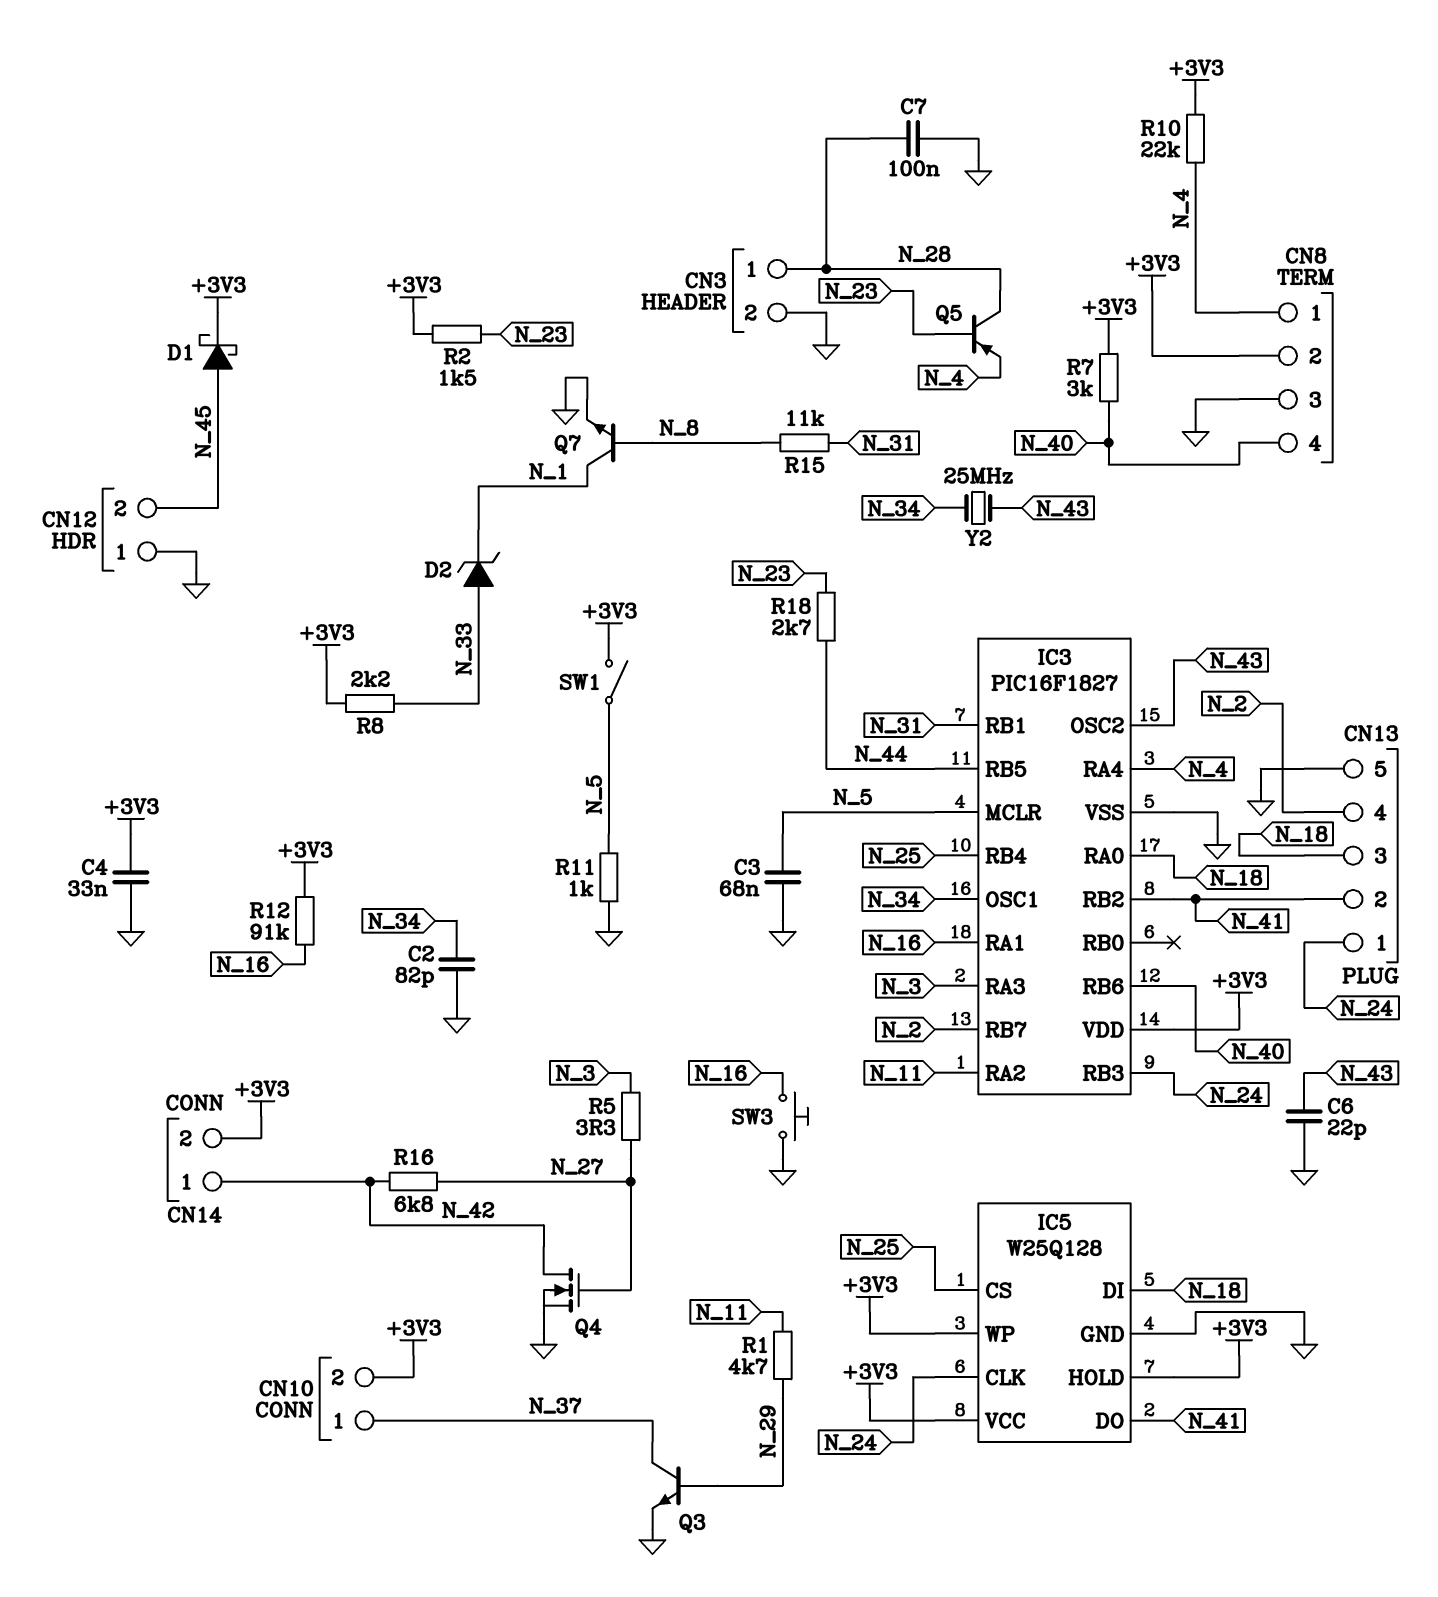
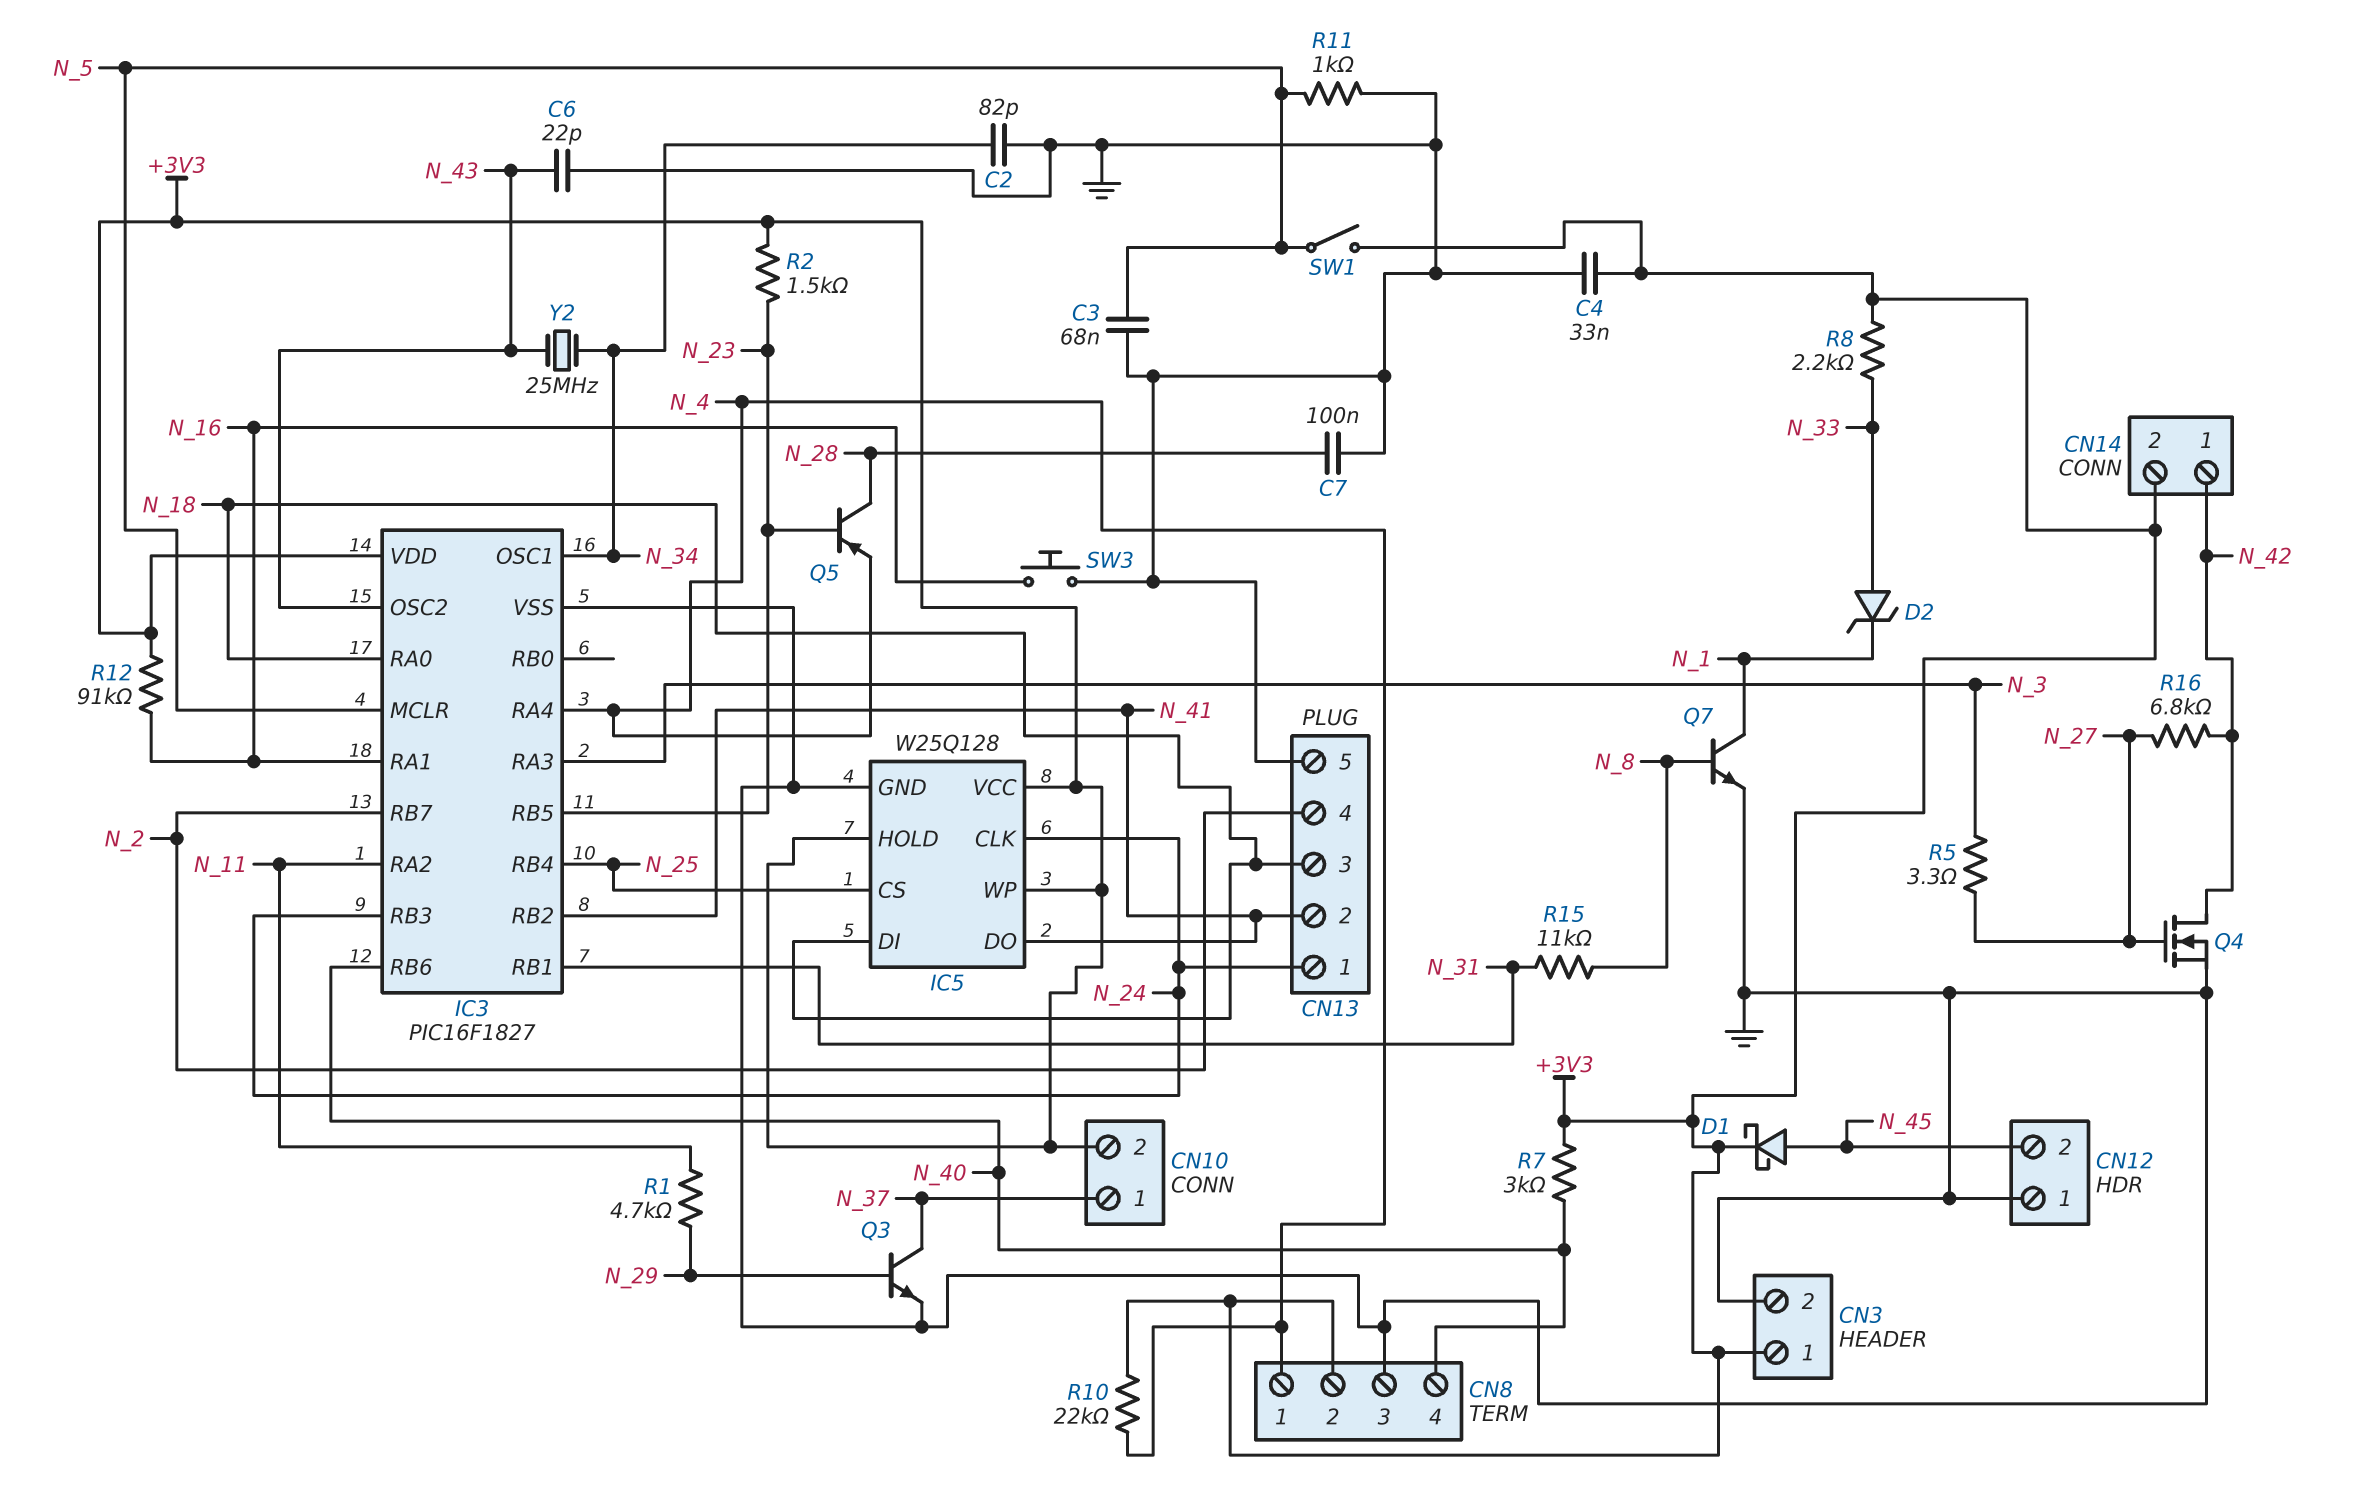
CN3 pin 1: N_28 -> +3V3
IC3 pin RB5: N_44 -> N_23
R18: 2.7k (N_23, N_44) -> none

